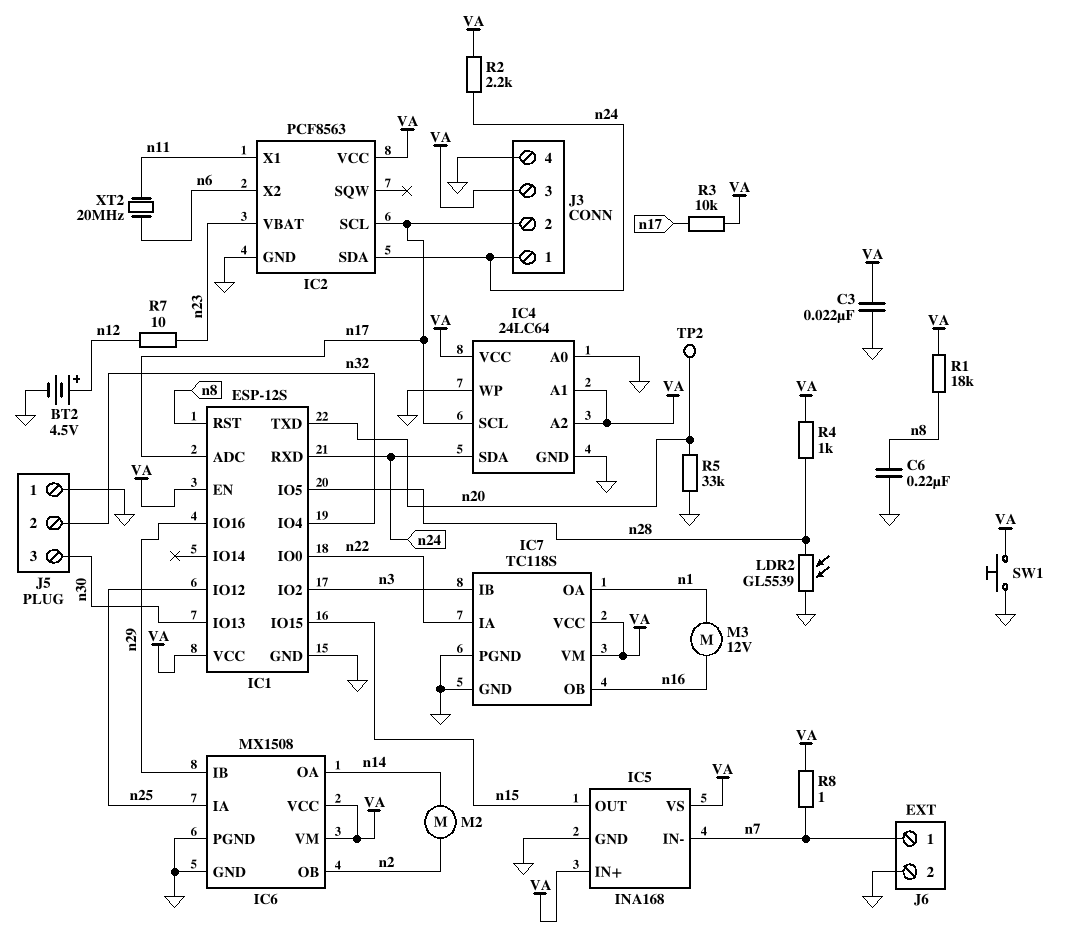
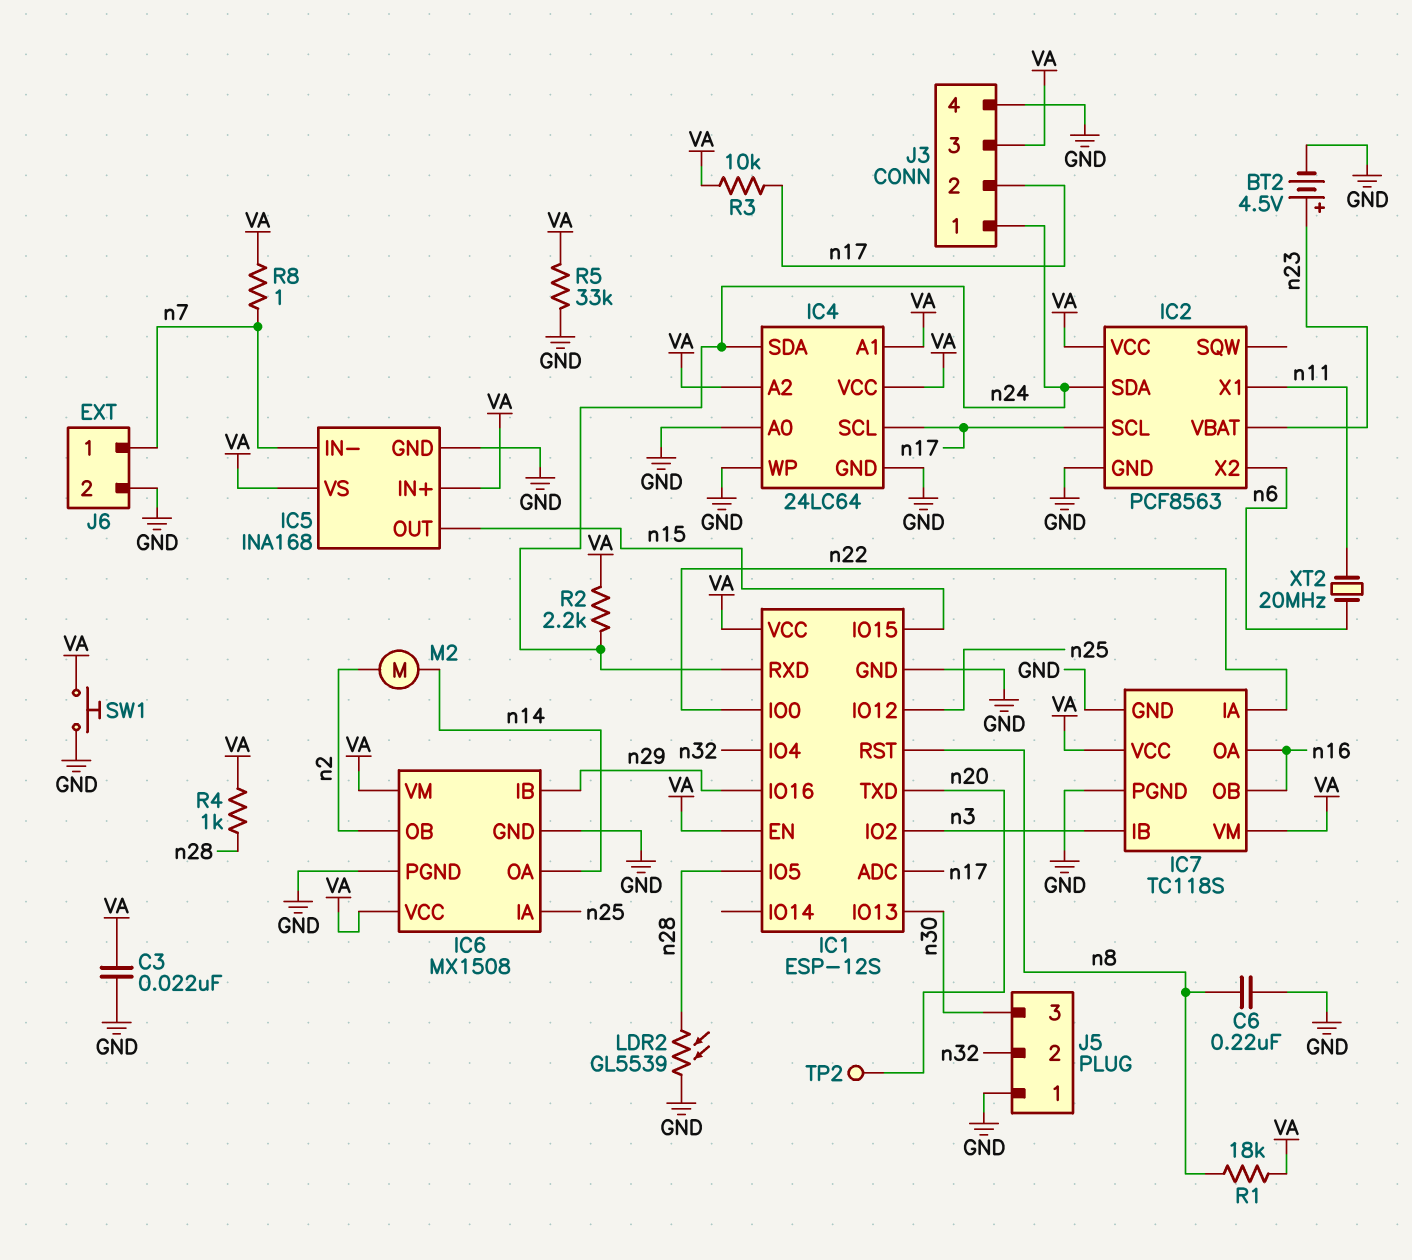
BT2: 4.5V (plus n12, minus GND) -> 4.5V (plus n23, minus GND)
IC7 pin OA: n1 -> n16
M3: motor 12V (n1, n16) -> none
R5: 33k (GND, n20) -> 33k (GND, VA)
R7: 10 (n12, n23) -> none

